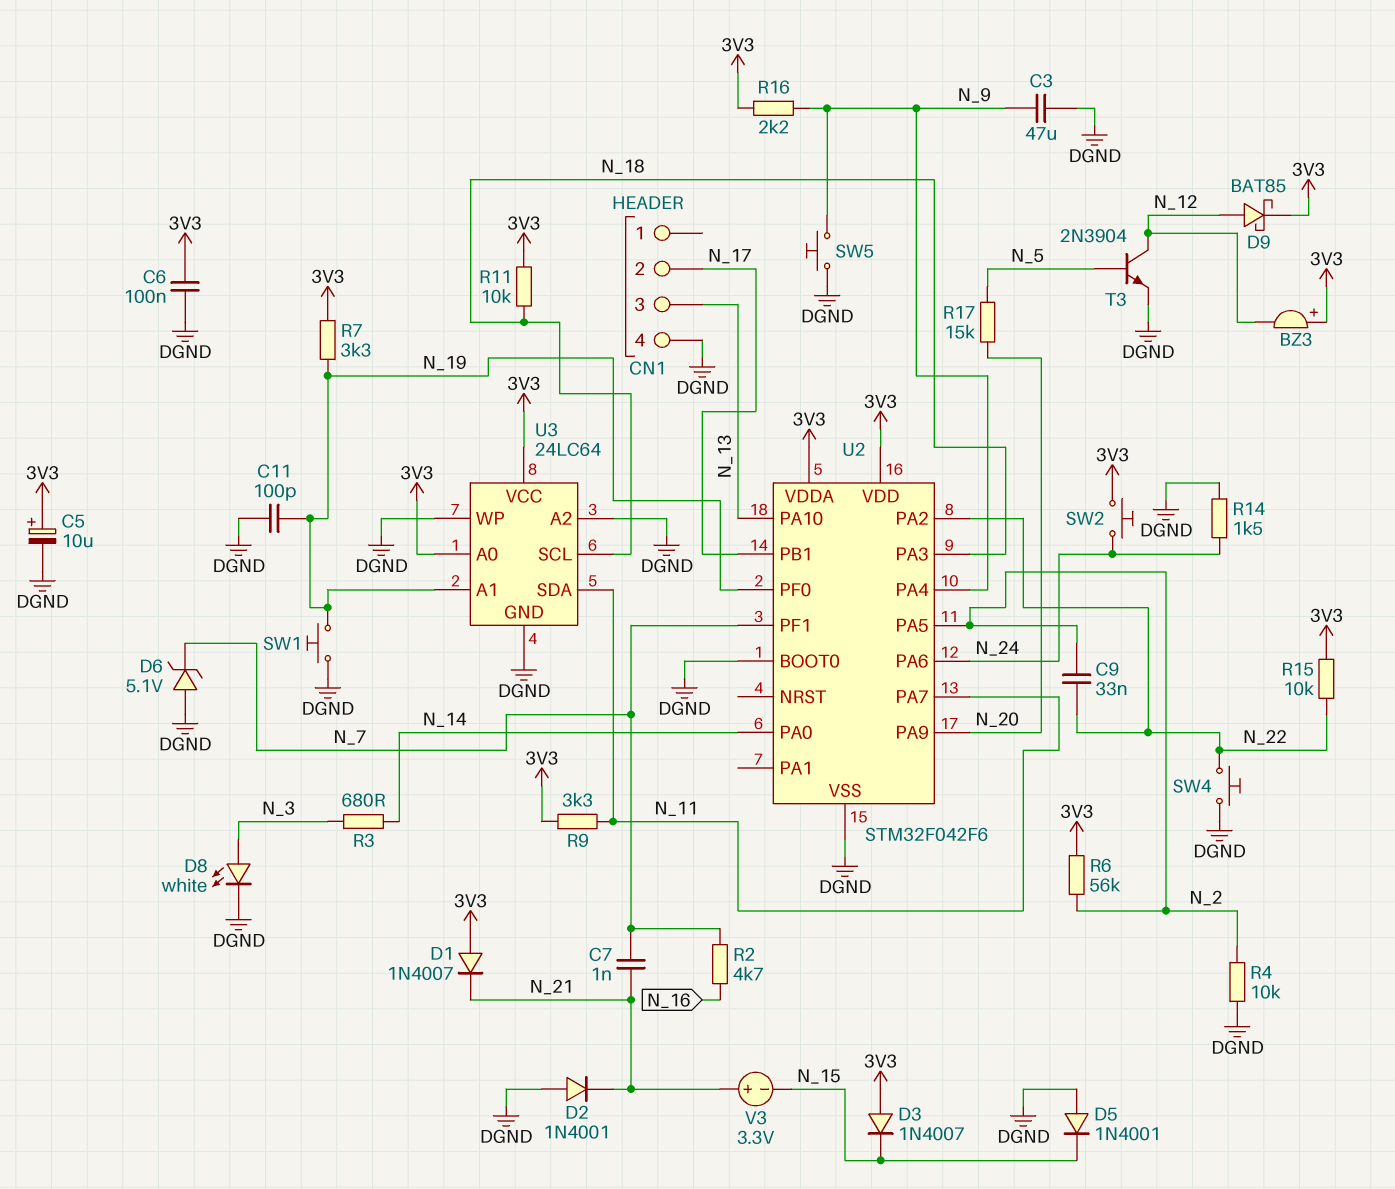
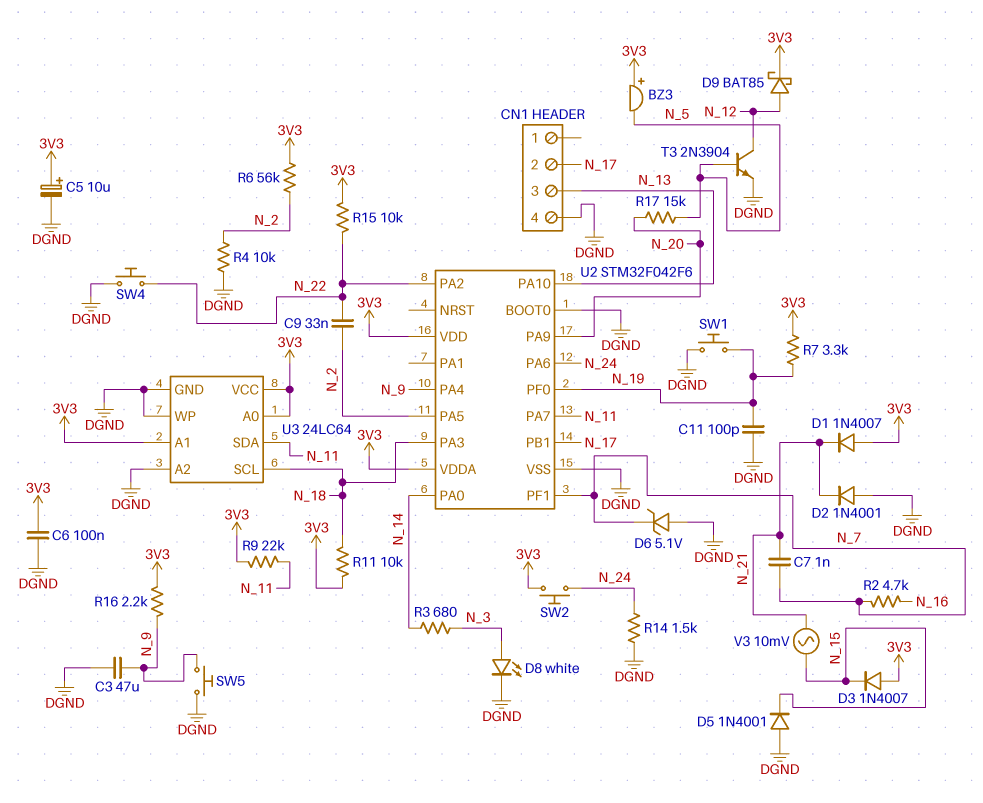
BZ3: buzzer (plus 3V3, minus N_12) -> buzzer (plus 3V3, minus N_5)
R9: 3.3k (3V3, N_11) -> 22k (3V3, N_11)
U3 pin A1: N_19 -> 3V3
V3: 3.3V (plus N_21, minus N_15) -> AC 10mV (N_15, N_21)

